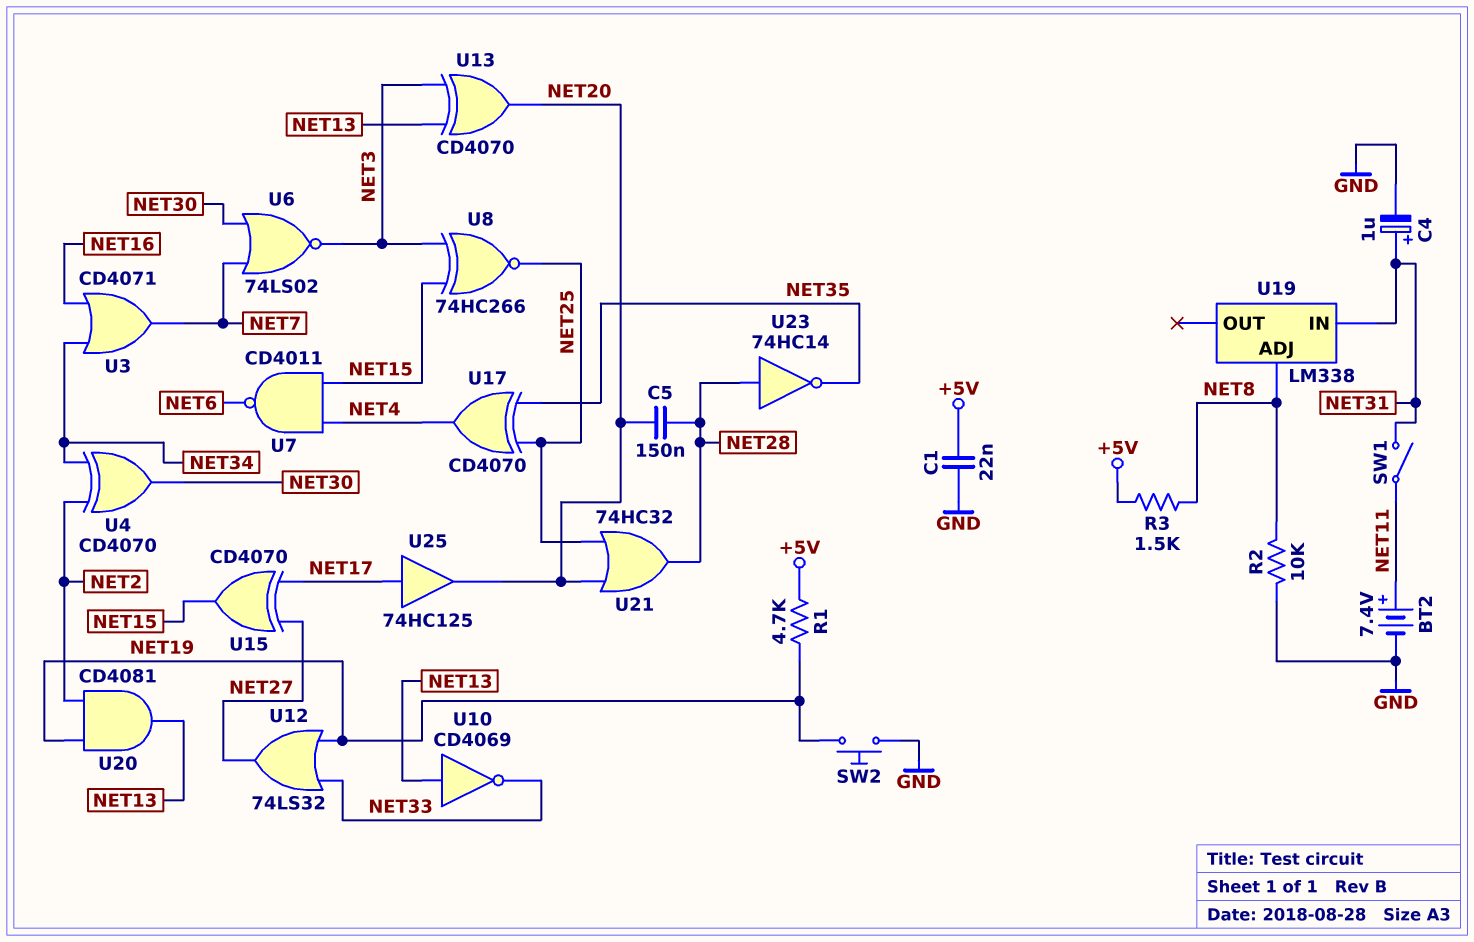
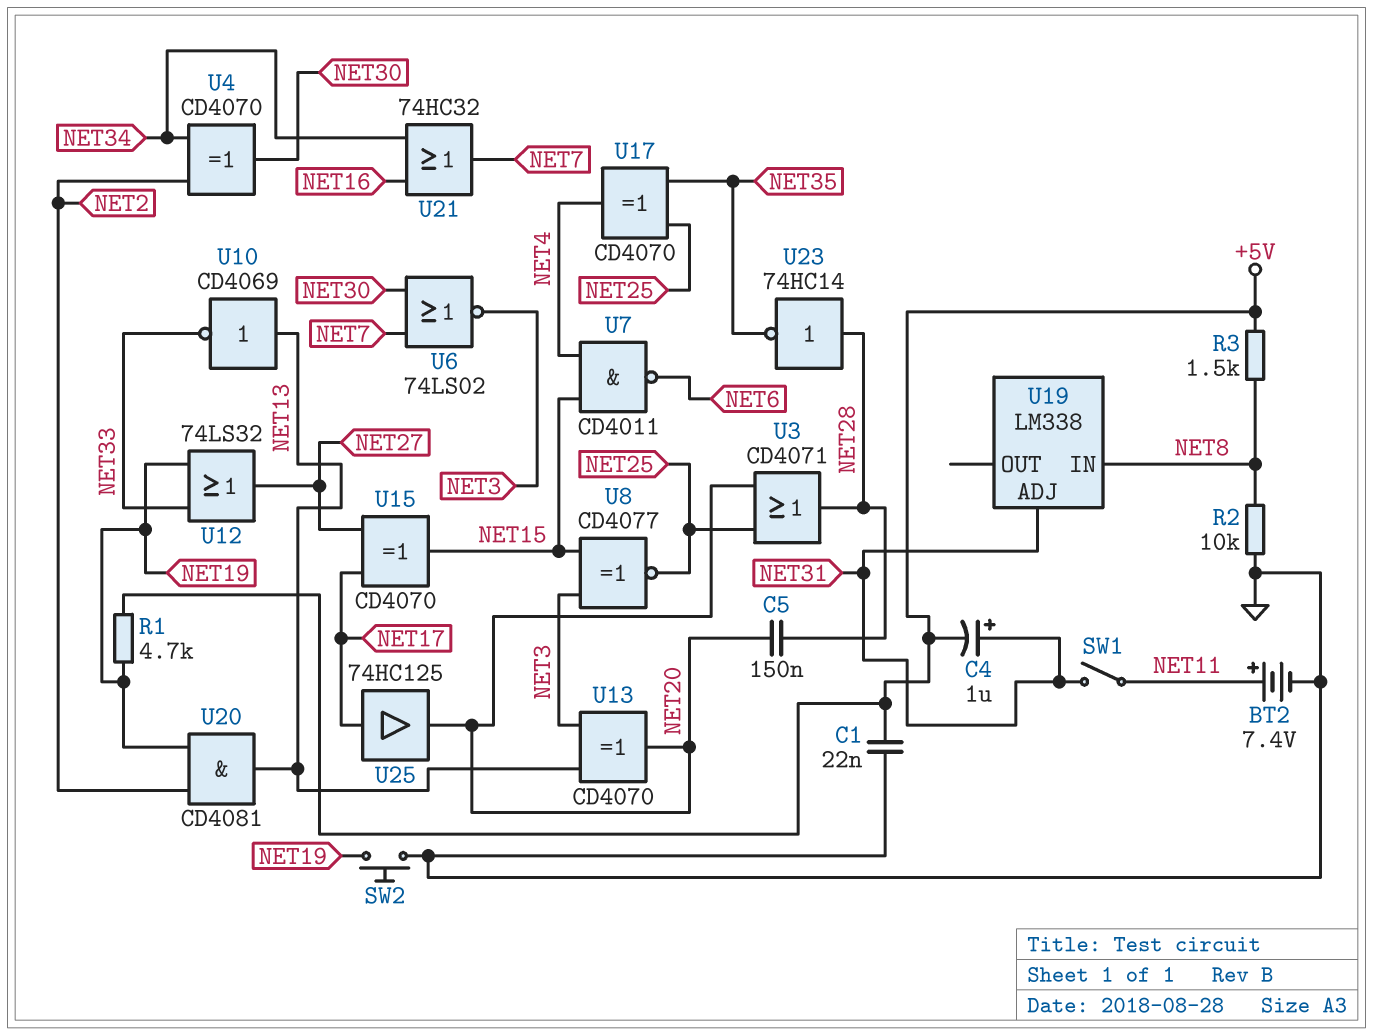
C4: 1uF (plus NET31, minus GND) -> 1uF (plus NET31, minus +5V)
U3: OR CD4071 (in NET16, in NET34, out NET7) -> OR CD4071 (in NET20, in NET25, out NET28)
U8: XNOR 74HC266 (in NET3, in NET15, out NET25) -> XNOR CD4077 (in NET3, in NET15, out NET25)
U19 pin ADJ: NET8 -> NET31
U19 pin IN: NET31 -> NET8
U21: OR 74HC32 (in NET20, in NET25, out NET28) -> OR 74HC32 (in NET16, in NET34, out NET7)

